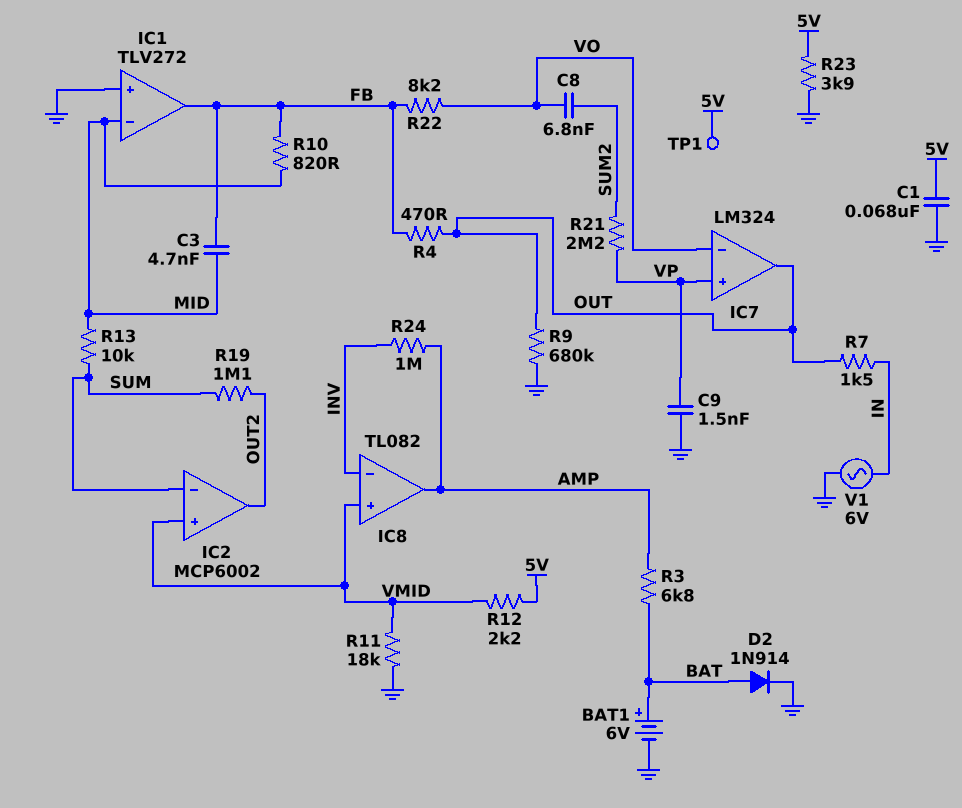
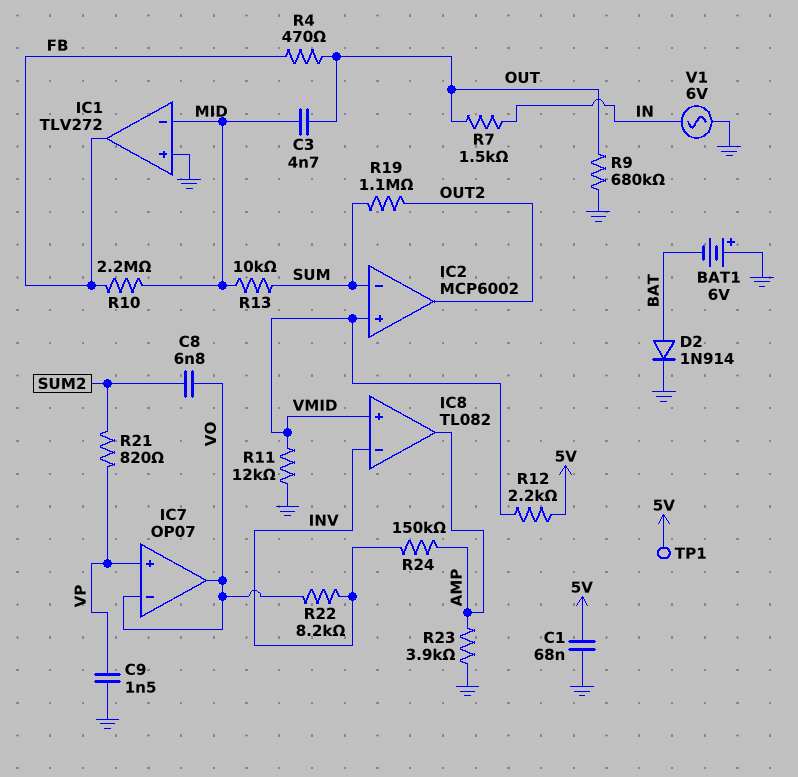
BAT1: 6V (plus BAT, minus GND) -> 6V (plus GND, minus BAT)
C3: 4.7nF (FB, MID) -> 4.7nF (MID, OUT)
IC7: LM324 -> OP07
IC7 pin out: OUT -> VO
R3: 6.8k (AMP, BAT) -> none
R10: 820 (FB, MID) -> 2.2M (FB, MID)
R11: 18k (GND, VMID) -> 12k (GND, VMID)
R21: 2.2M (SUM2, VP) -> 820 (SUM2, VP)
R22: 8.2k (FB, VO) -> 8.2k (INV, VO)
R23: 3.9k (5V, GND) -> 3.9k (AMP, GND)
R24: 1M (AMP, INV) -> 150k (AMP, INV)

